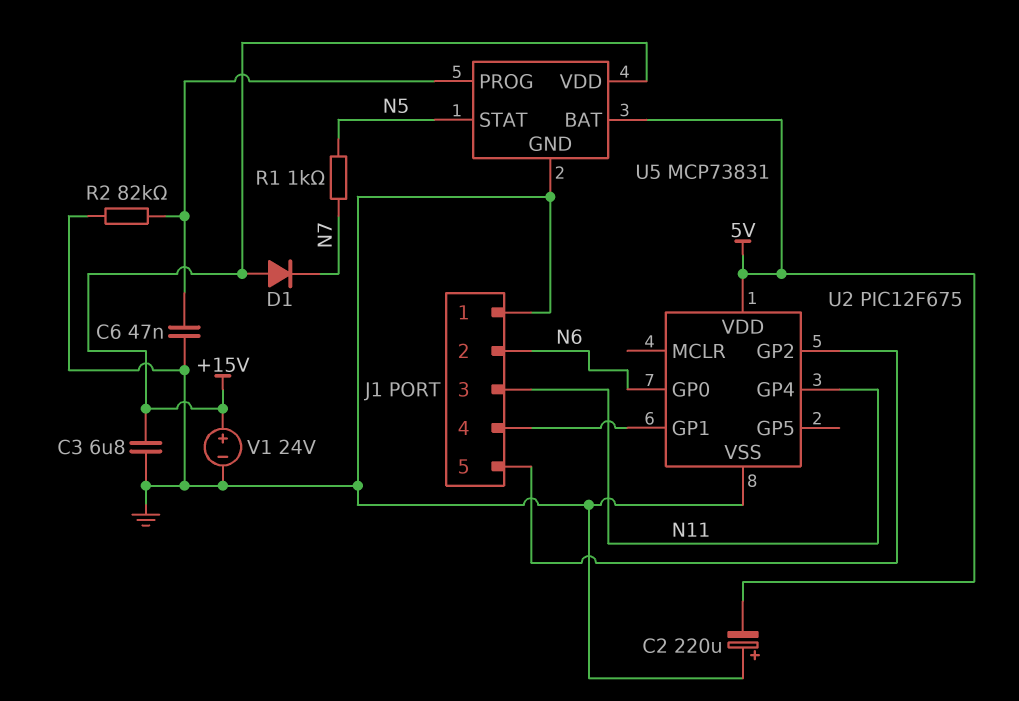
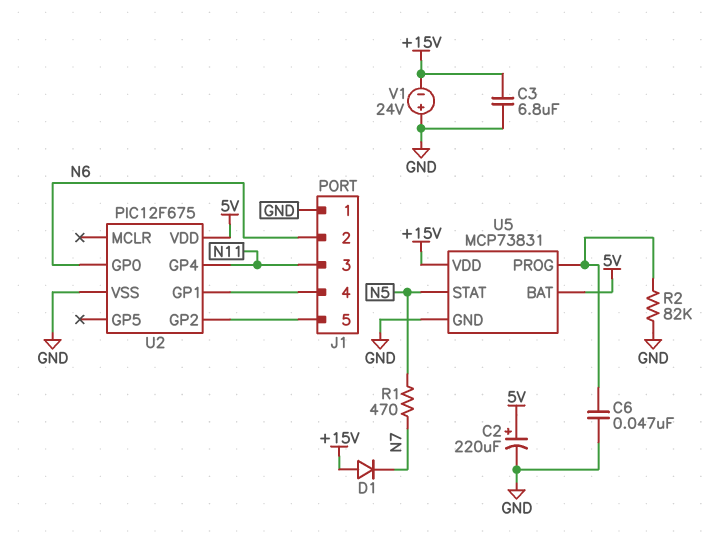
C2: 220uF (plus GND, minus 5V) -> 220uF (plus 5V, minus GND)
R1: 1k (N5, N7) -> 470 (N5, N7)
V1: 24V (plus +15V, minus GND) -> 24V (plus GND, minus +15V)

